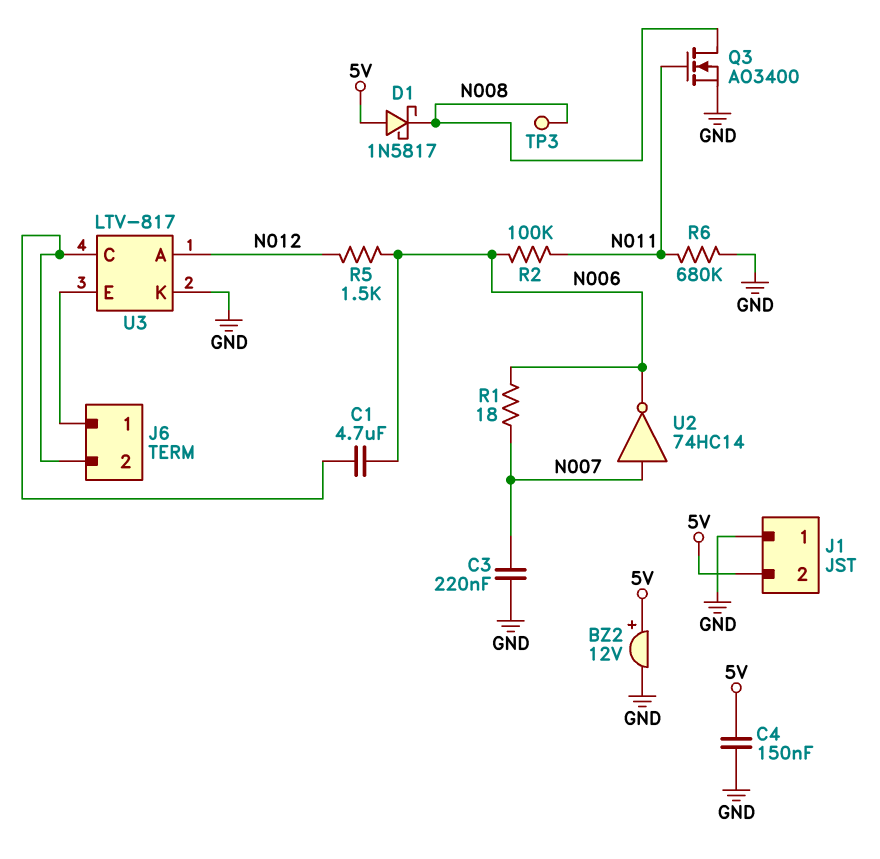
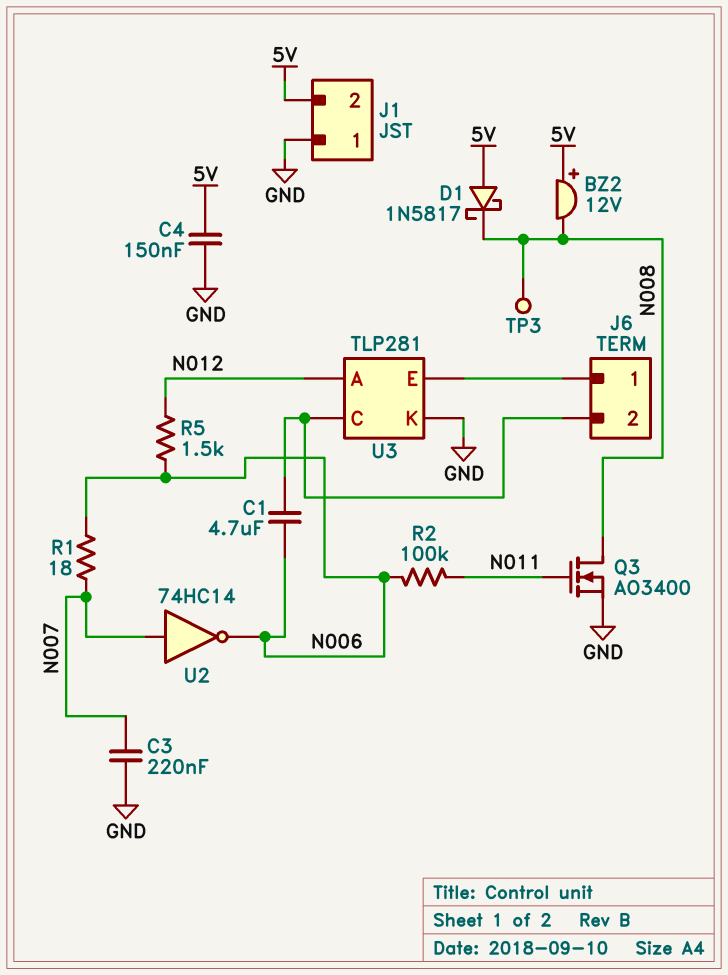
BZ2: buzzer 12V (plus 5V, minus GND) -> buzzer 12V (plus 5V, minus N008)
R6: 680k (GND, N011) -> none
U3: LTV-817 -> TLP281

